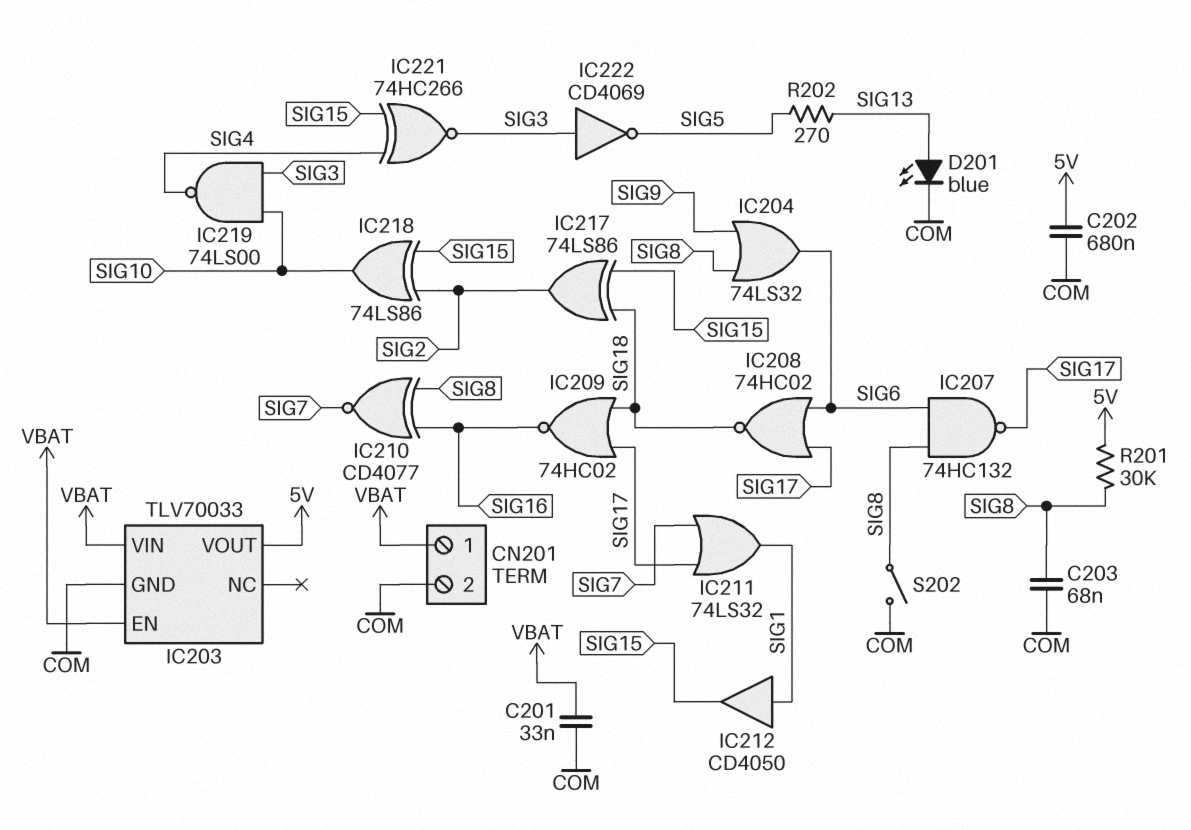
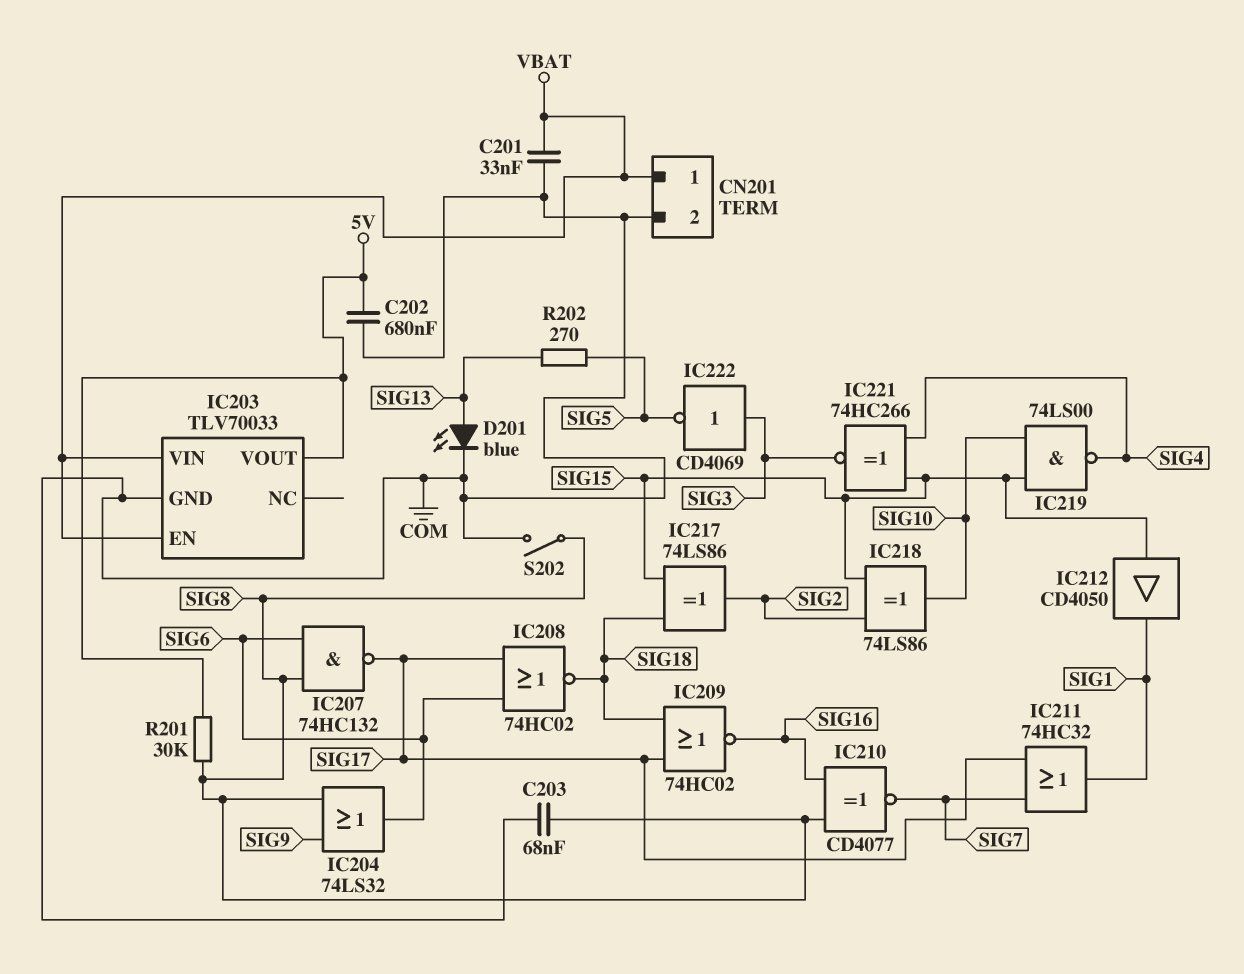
IC211: OR 74LS32 (in SIG7, in SIG17, out SIG1) -> OR 74HC32 (in SIG7, in SIG17, out SIG1)
IC212: buffer CD4050 (in SIG1, out SIG15) -> buffer CD4050 (in SIG15, out SIG1)
IC219: NAND 74LS00 (in SIG3, in SIG10, out SIG4) -> NAND 74LS00 (in SIG10, in SIG15, out SIG4)

